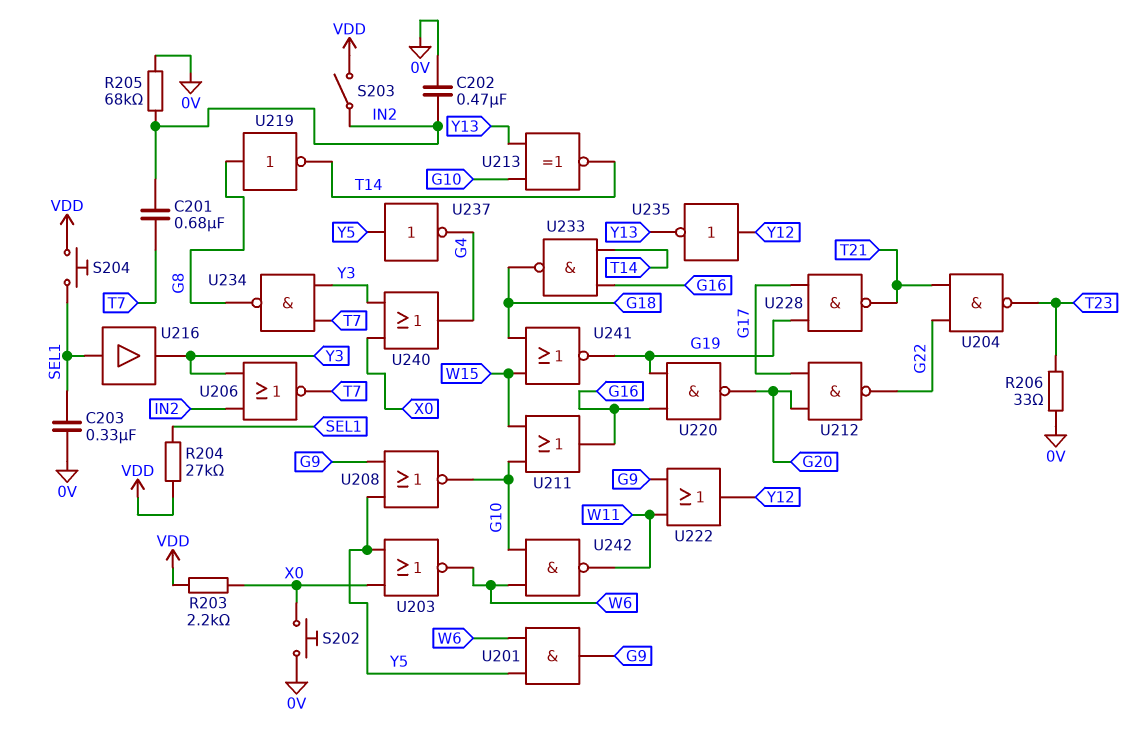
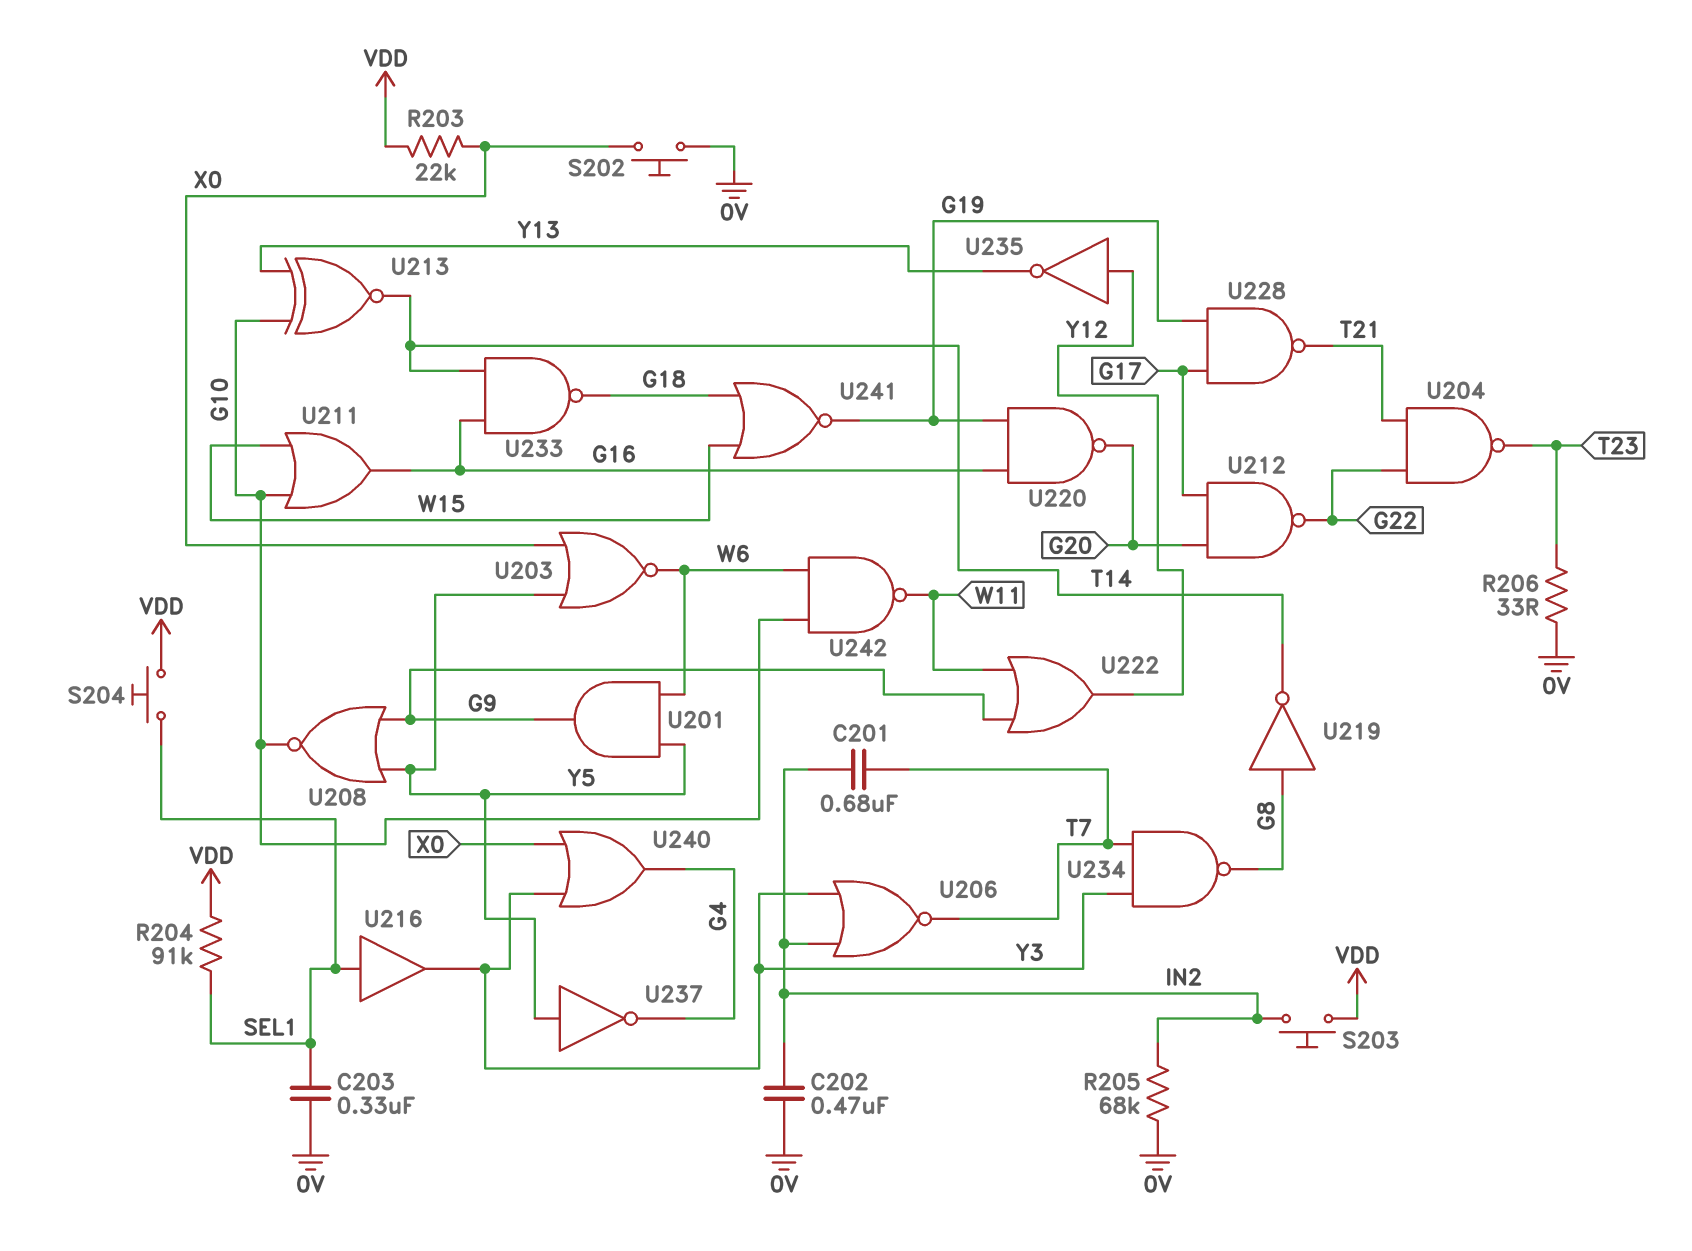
R203: 2.2k (VDD, X0) -> 22k (VDD, X0)
R204: 27k (SEL1, VDD) -> 91k (SEL1, VDD)
S203: switch (IN2, VDD) -> button (IN2, VDD)

